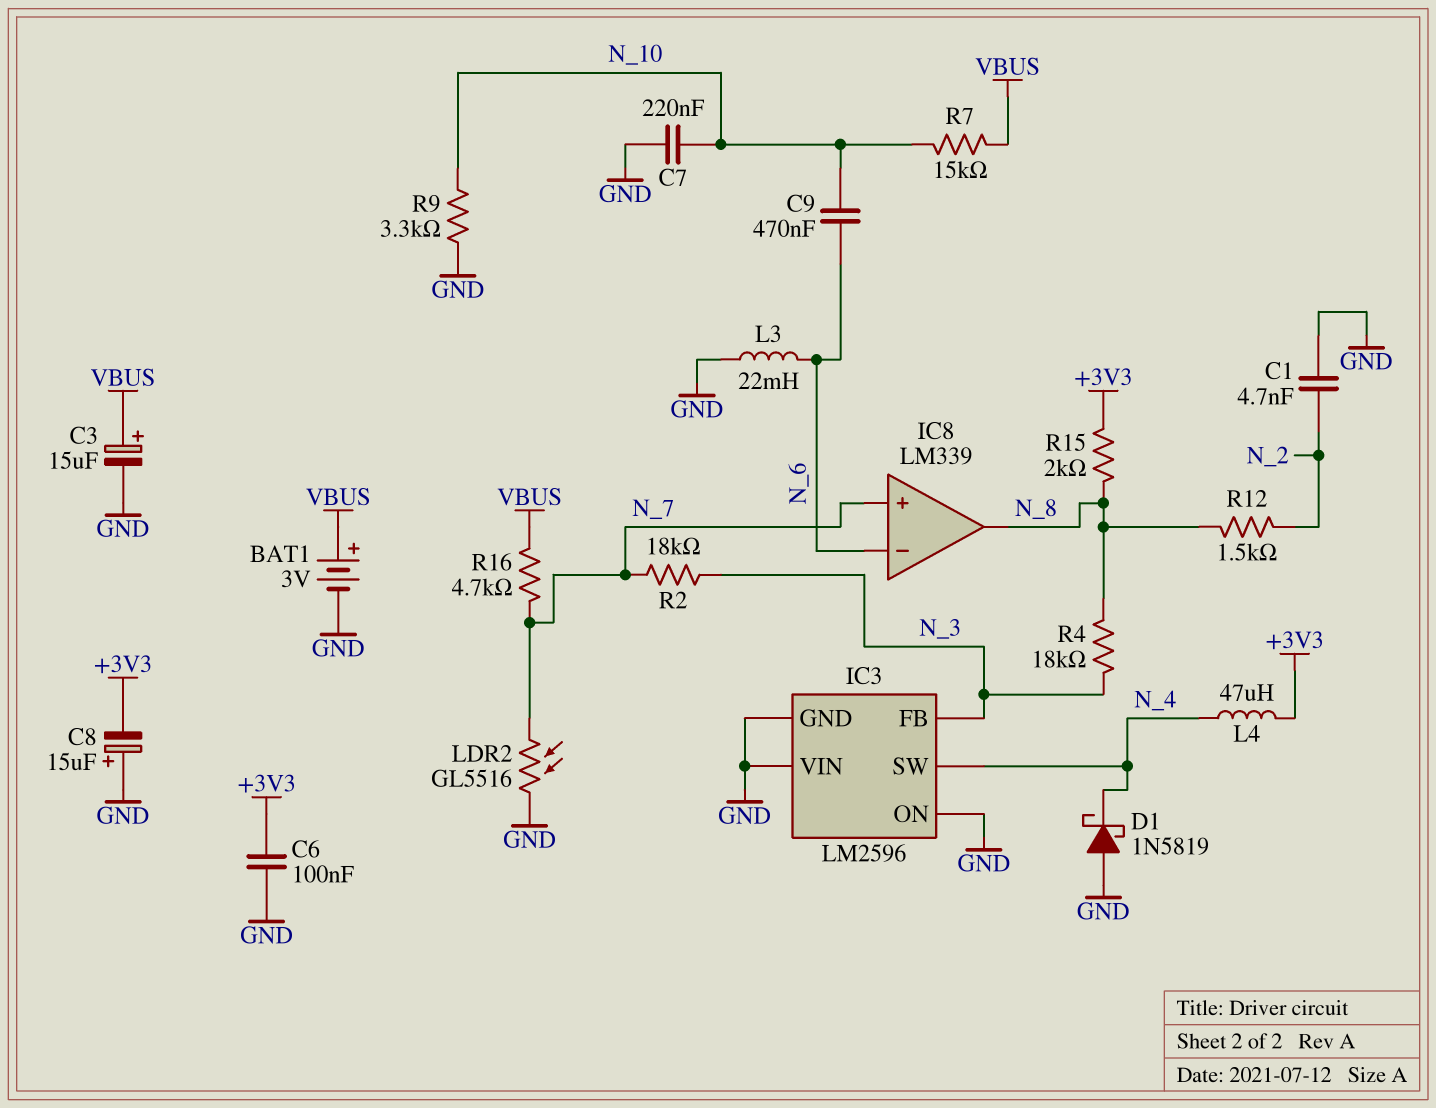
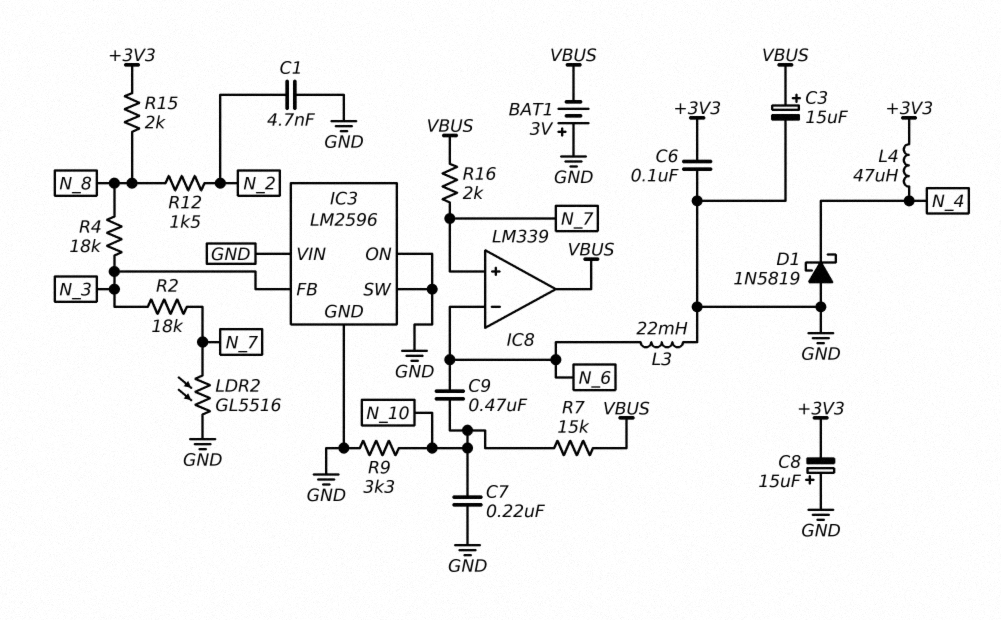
BAT1: 3V (plus VBUS, minus GND) -> 3V (plus GND, minus VBUS)
IC3 pin SW: N_4 -> GND
IC8 pin out: N_8 -> VBUS
R16: 4.7k (N_7, VBUS) -> 2k (N_7, VBUS)

